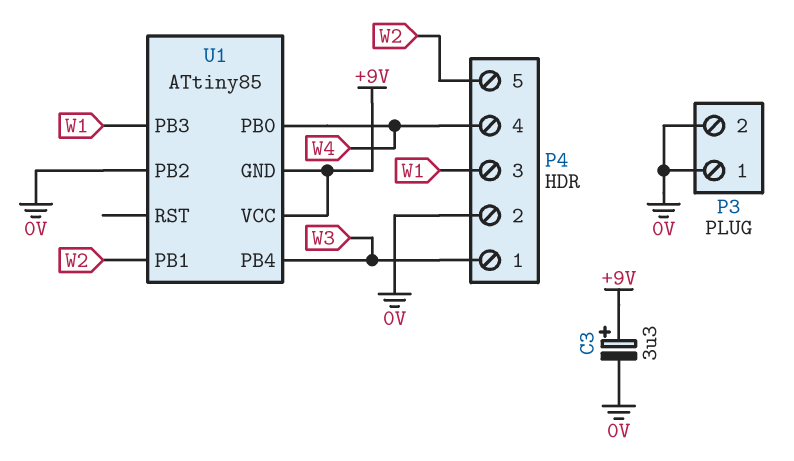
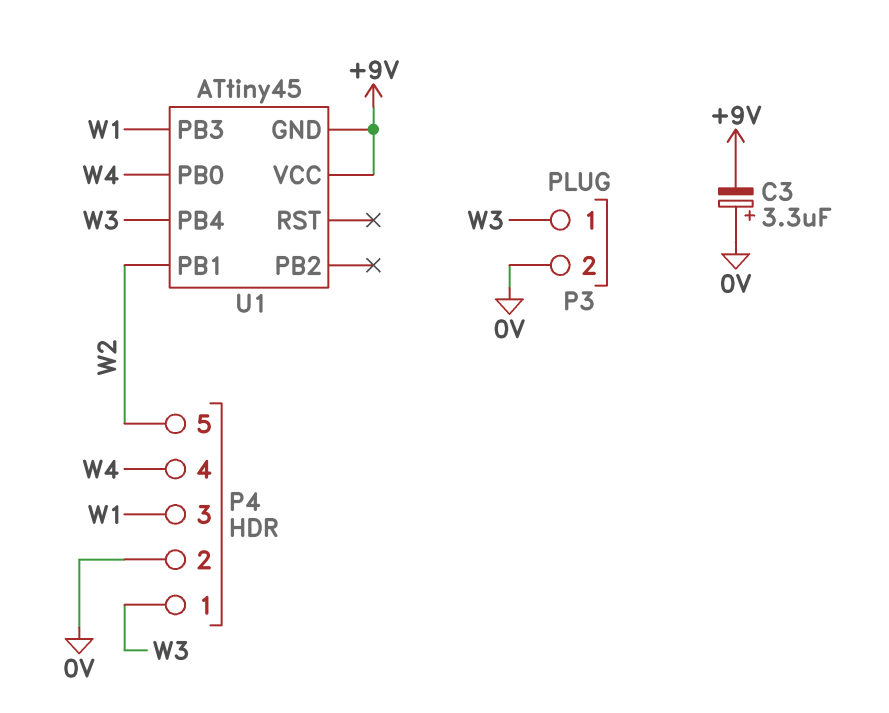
C3: 3.3uF (plus +9V, minus 0V) -> 3.3uF (plus 0V, minus +9V)
P3 pin 1: 0V -> W3
U1: ATtiny85 -> ATtiny45
U1 pin PB2: 0V -> none

